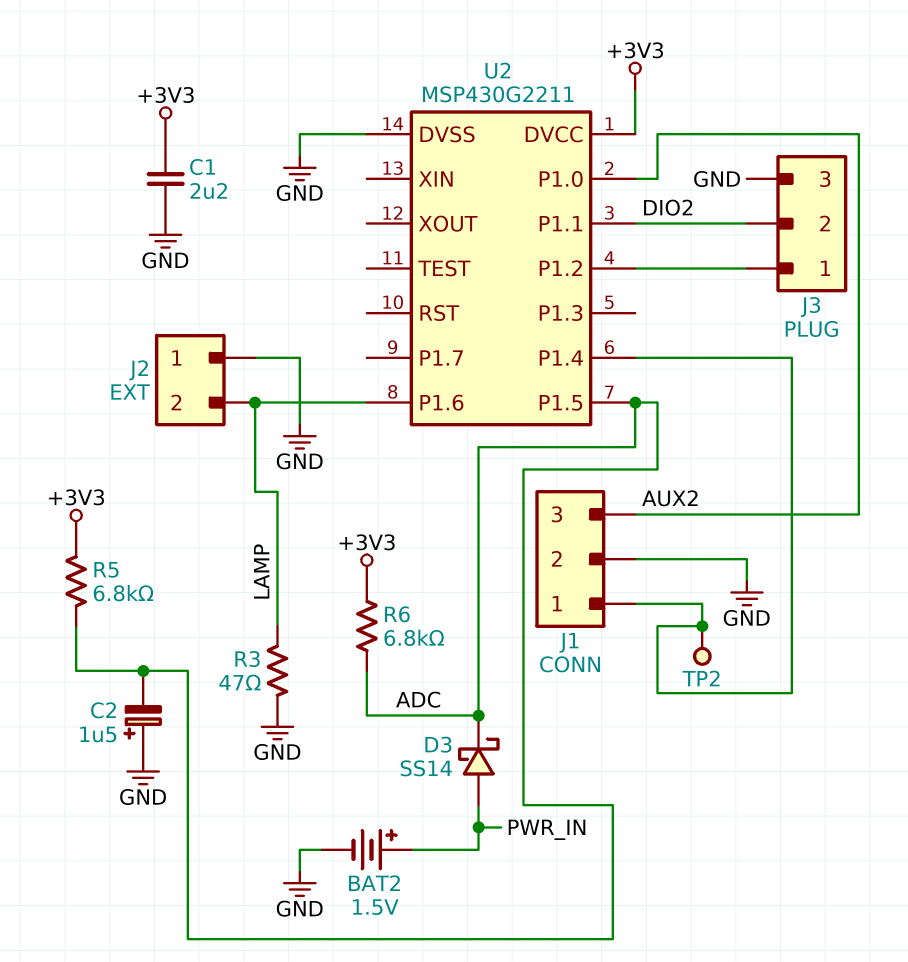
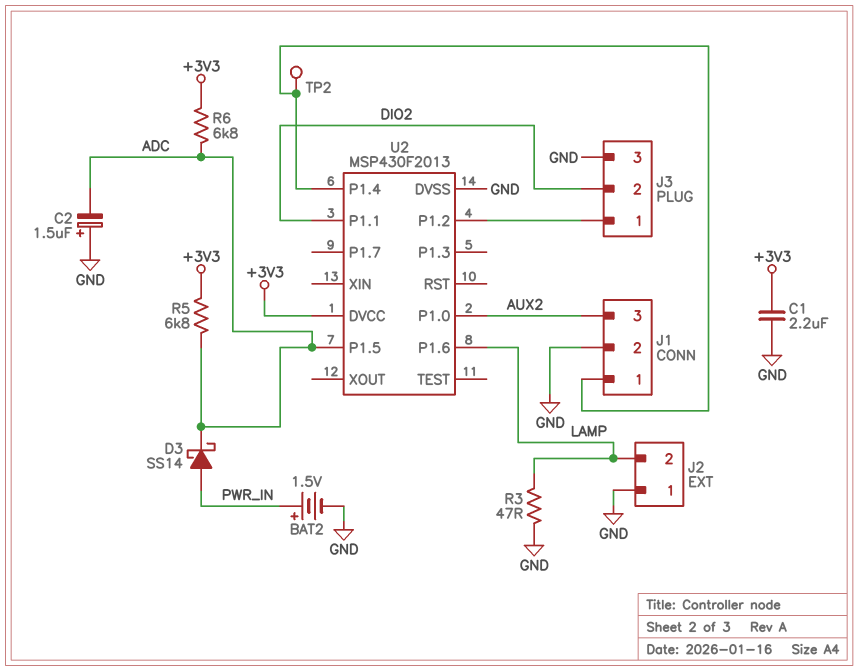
U2: MSP430G2211 -> MSP430F2013

